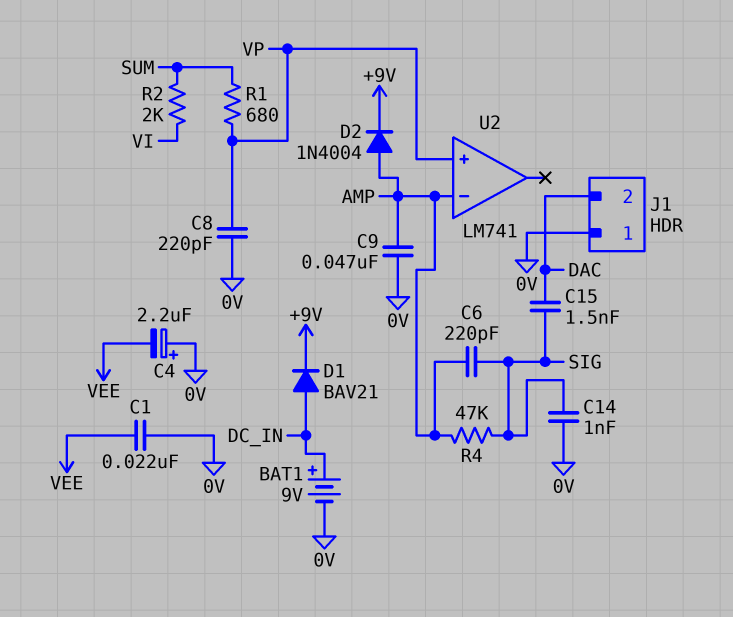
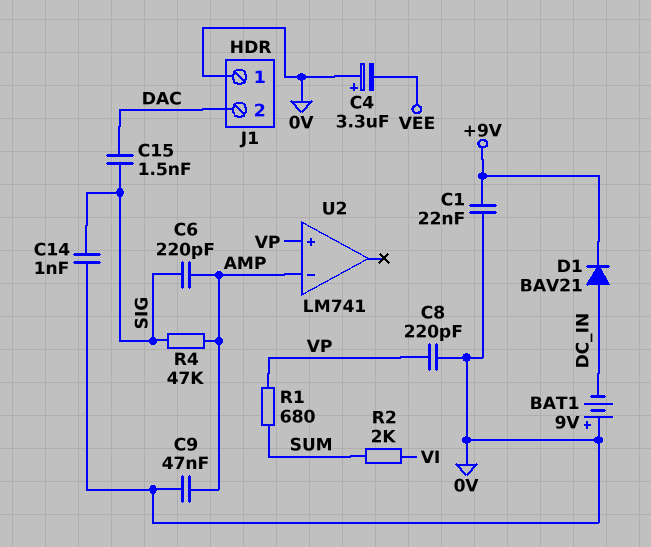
BAT1: 9V (plus DC_IN, minus 0V) -> 9V (plus 0V, minus DC_IN)
C1: 22nF (0V, VEE) -> 22nF (+9V, 0V)
C4: 2.2uF (plus 0V, minus VEE) -> 3.3uF (plus 0V, minus VEE)
D2: diode 1N4004 (A AMP, K +9V) -> none

